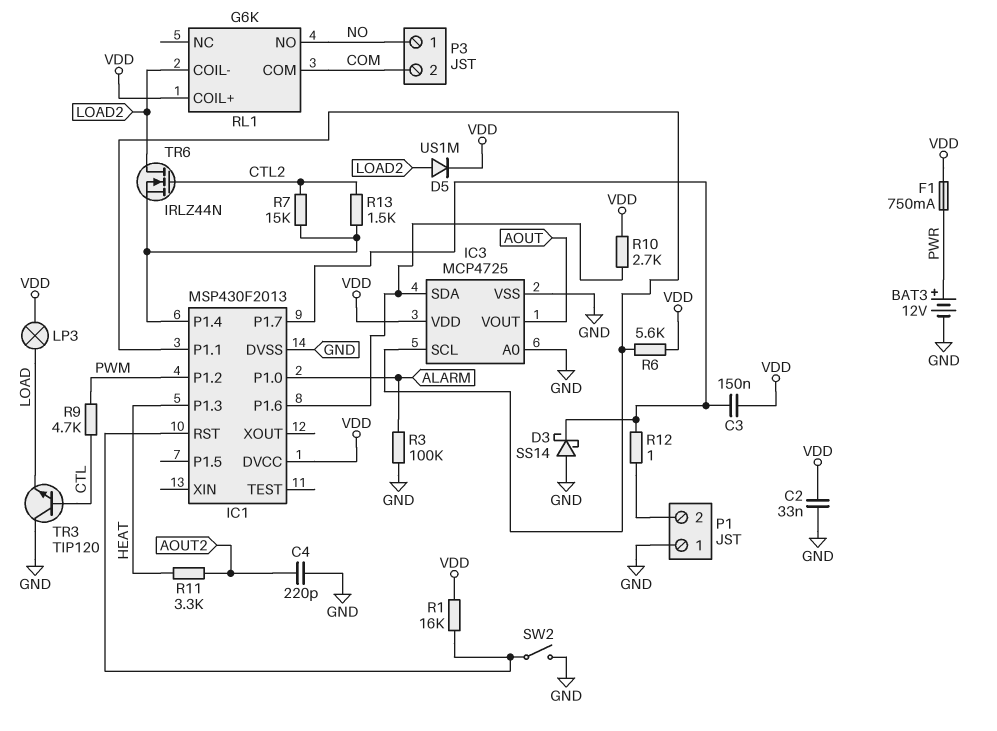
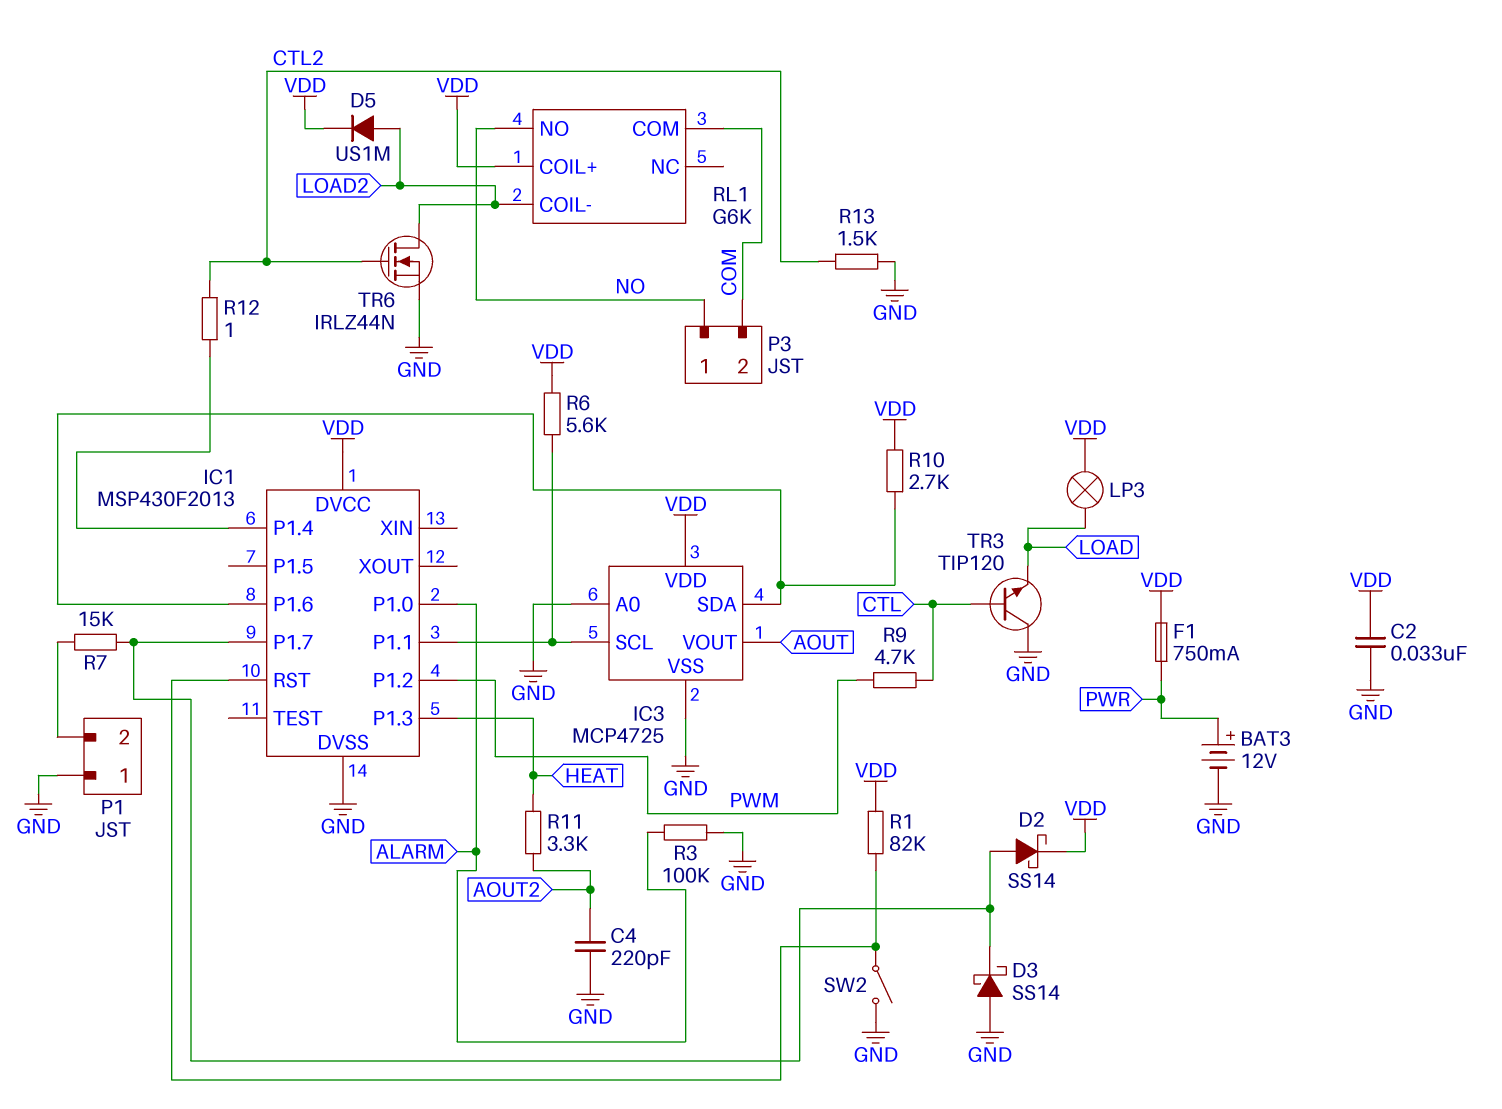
C3: 150nF (IC1/P1.7, VDD) -> none
D2: none -> schottky SS14 (A IC1/P1.7, K VDD)
R1: 16k (IC1/RST, VDD) -> 82k (IC1/RST, VDD)
R7: 15k (CTL2, IC1/P1.4) -> 15k (IC1/P1.7, P1/2)
R12: 1 (IC1/P1.7, P1/2) -> 1 (CTL2, IC1/P1.4)
R13: 1.5k (CTL2, IC1/P1.4) -> 1.5k (CTL2, GND)
TR6: NMOS IRLZ44N (G CTL2, D LOAD2, S IC1/P1.4) -> NMOS IRLZ44N (G CTL2, D LOAD2, S GND)

